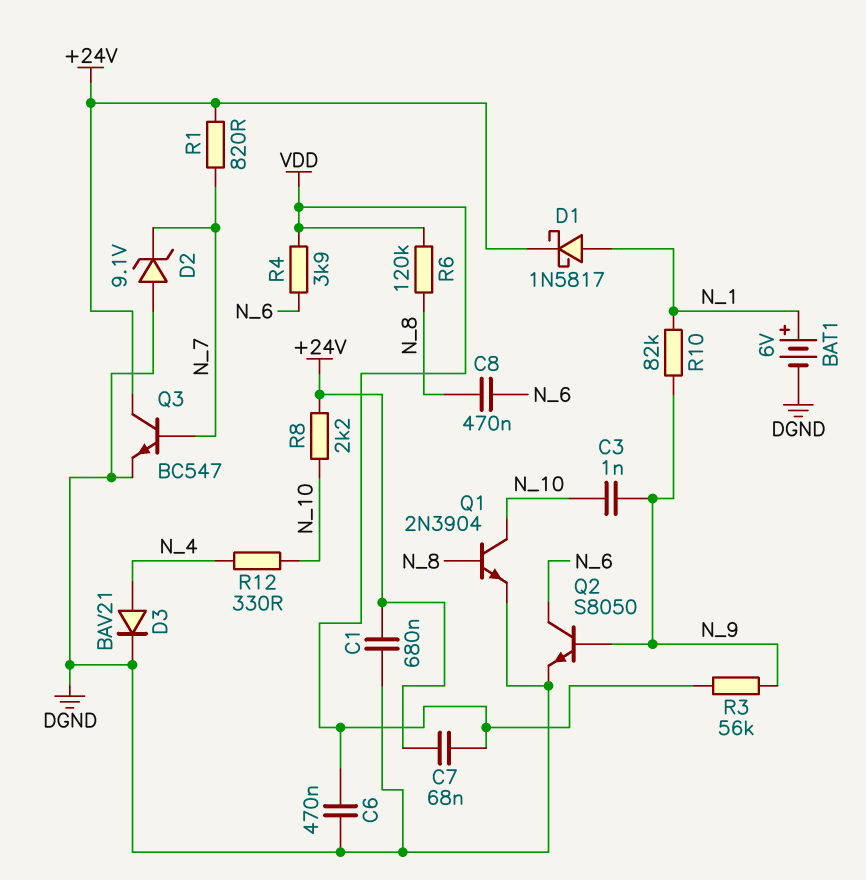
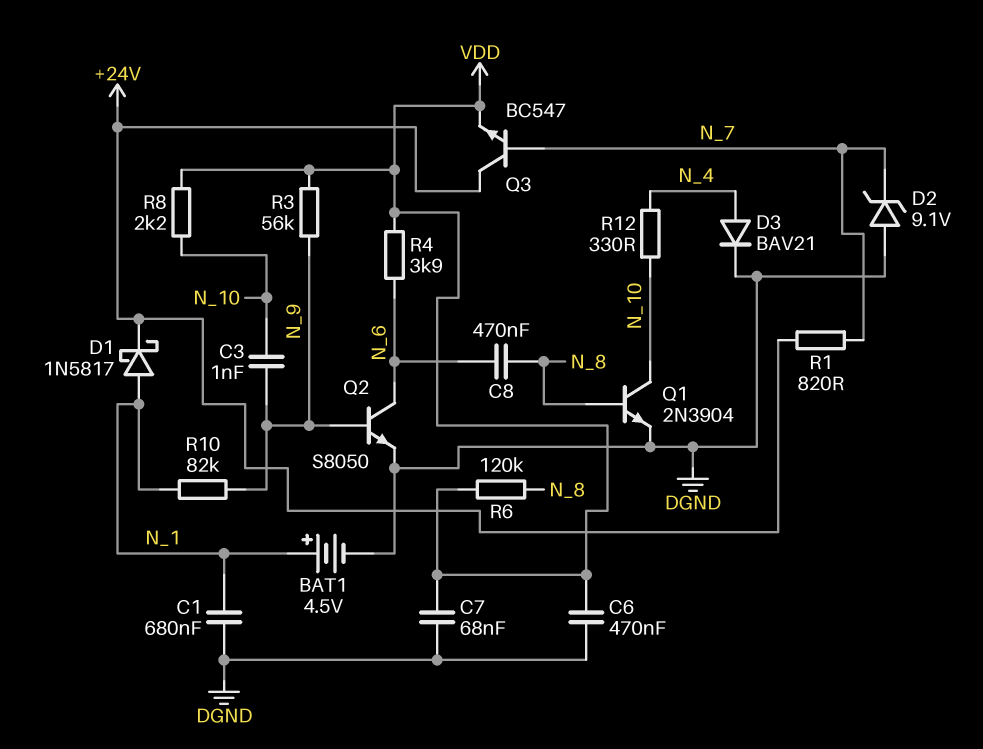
BAT1: 6V (plus N_1, minus DGND) -> 4.5V (plus N_1, minus DGND)
C1: 680nF (+24V, DGND) -> 680nF (DGND, N_1)
C7: 68nF (+24V, VDD) -> 68nF (DGND, VDD)
Q3: NPN BC547 (B N_7, C +24V, E DGND) -> NPN BC547 (B N_7, C +24V, E VDD)
R8: 2.2k (+24V, N_10) -> 2.2k (N_10, VDD)

